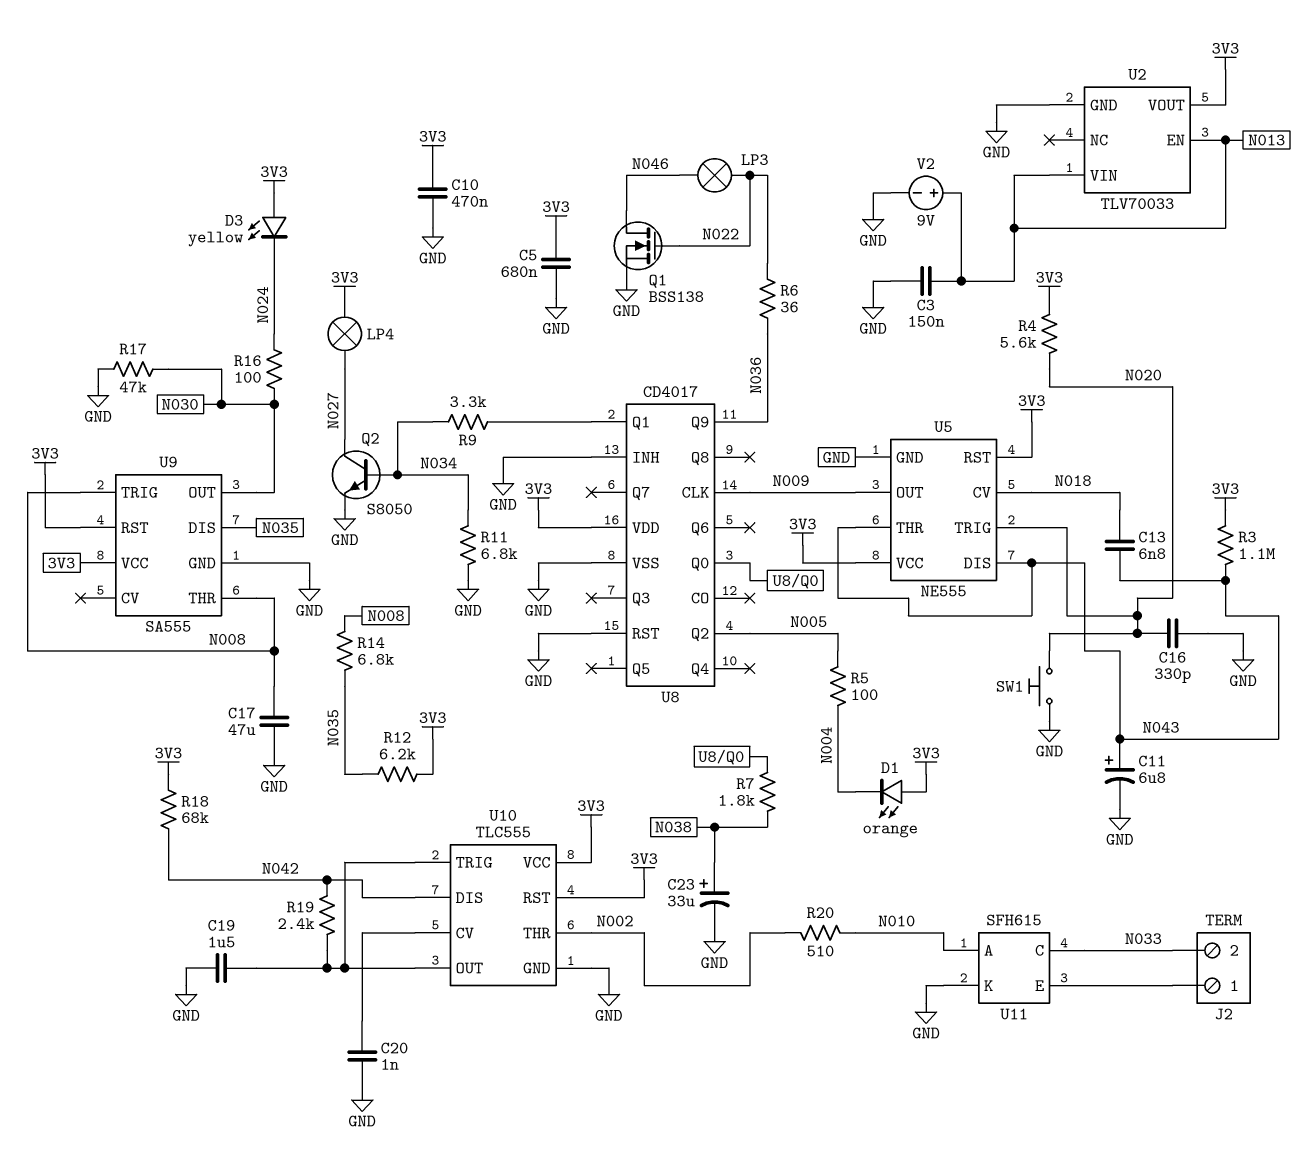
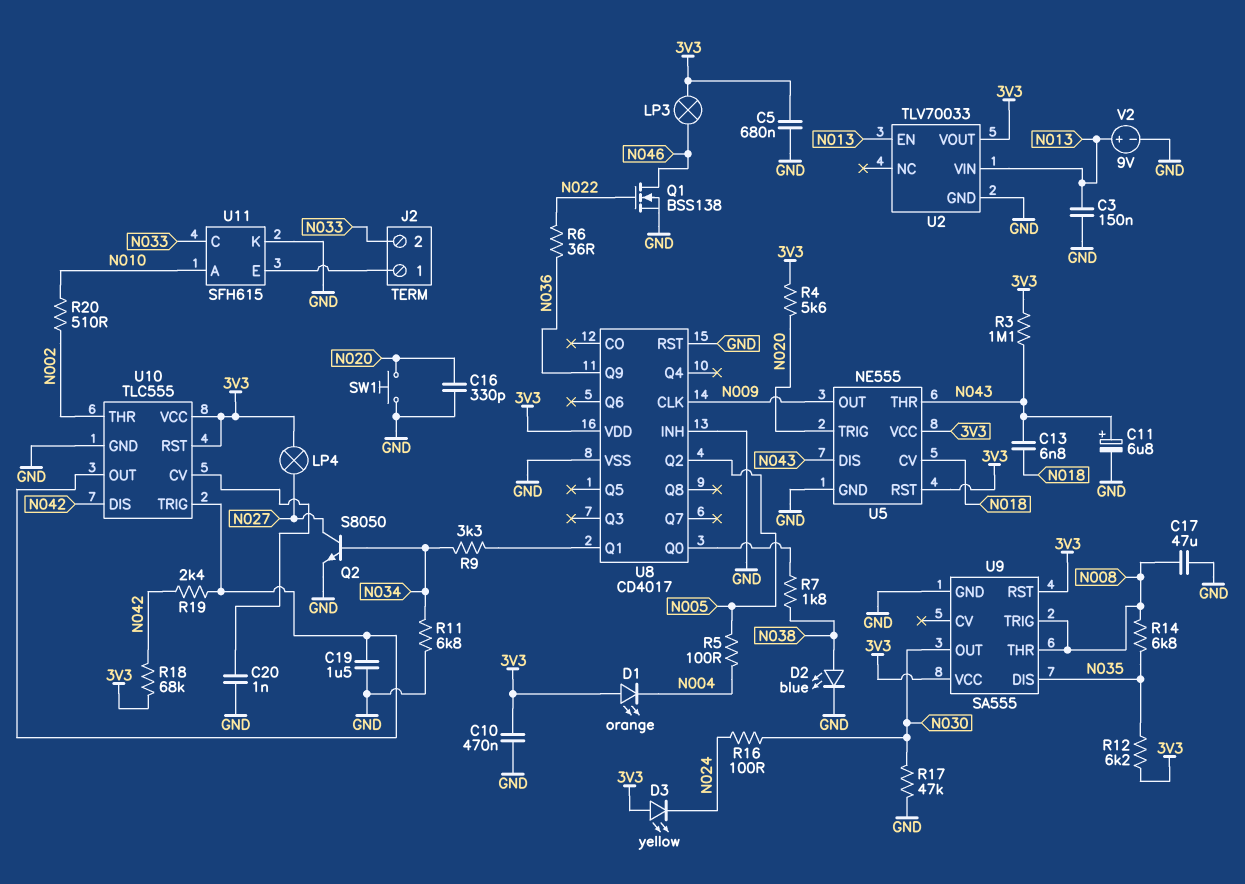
C23: 33uF (plus N038, minus GND) -> none
D2: none -> LED blue (A N038, K GND)
LP3: lamp (N022, N046) -> lamp (3V3, N046)

